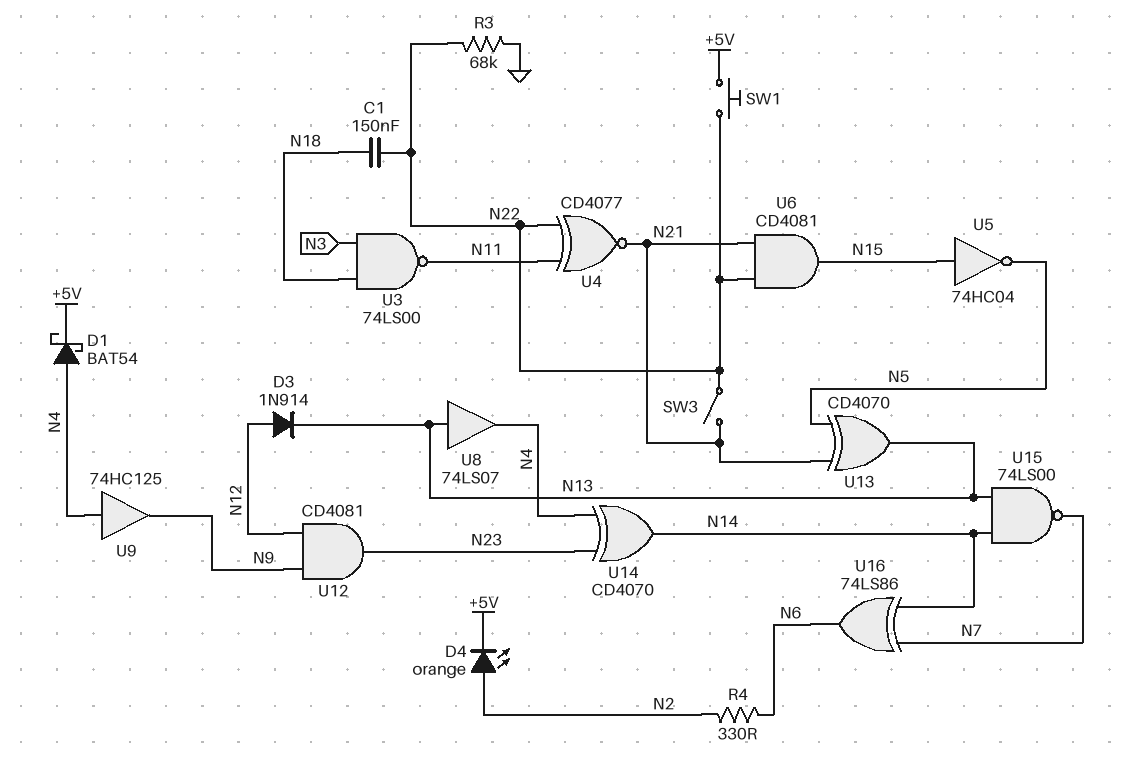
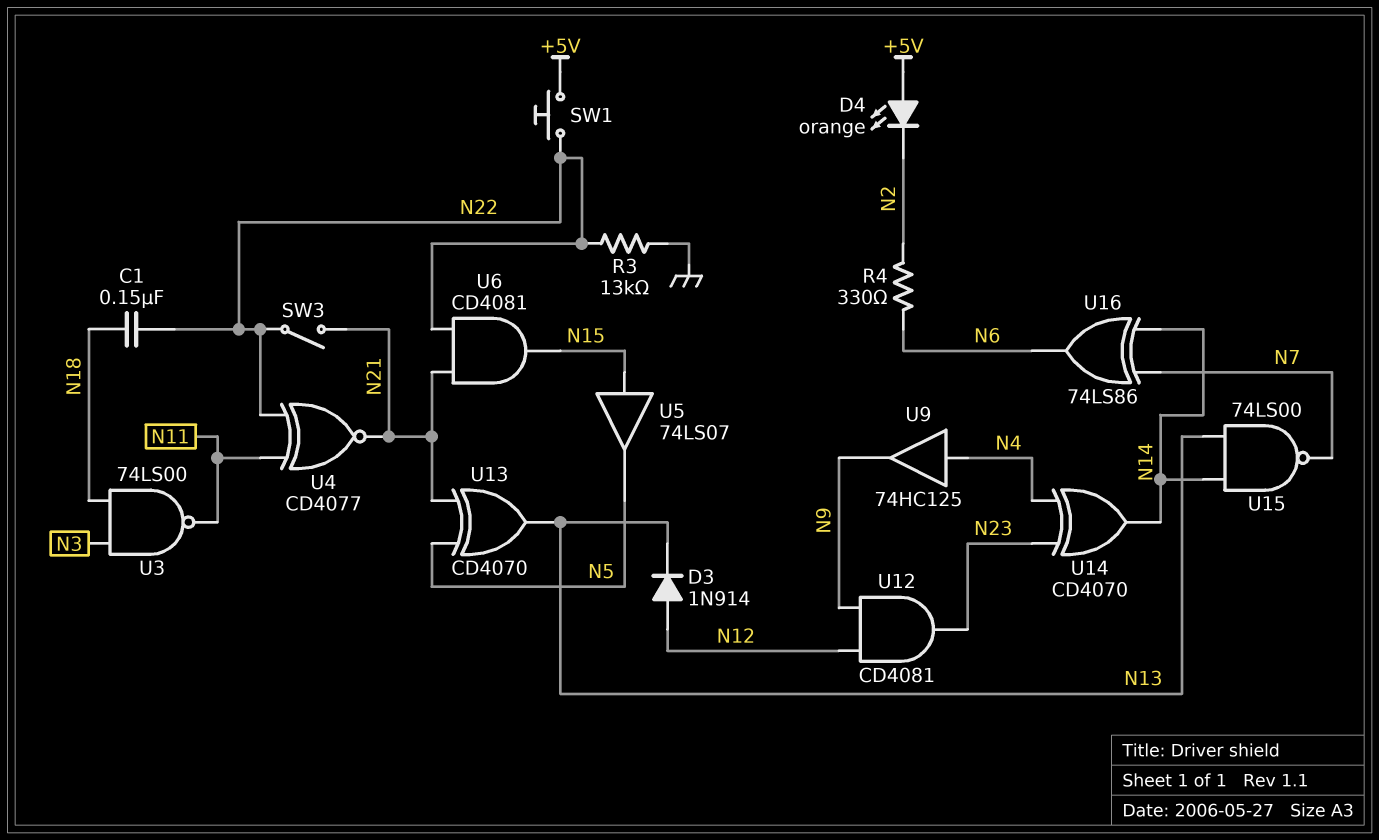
D1: schottky BAT54 (A N4, K +5V) -> none
D4: LED orange (A N2, K +5V) -> LED orange (A +5V, K N2)
R3: 68k (GND, N22) -> 13k (GND, N22)
U5: NOT 74HC04 (in N15, out N5) -> buffer 74LS07 (in N15, out N5)
U8: buffer 74LS07 (in N13, out N4) -> none

